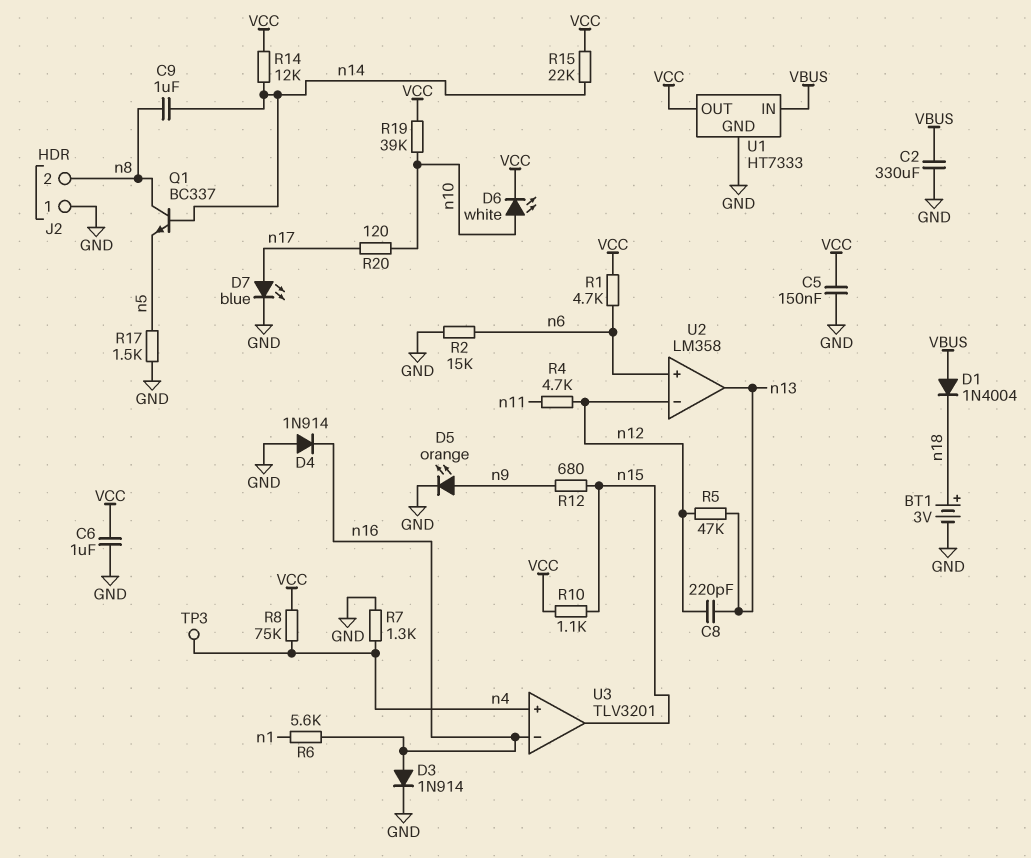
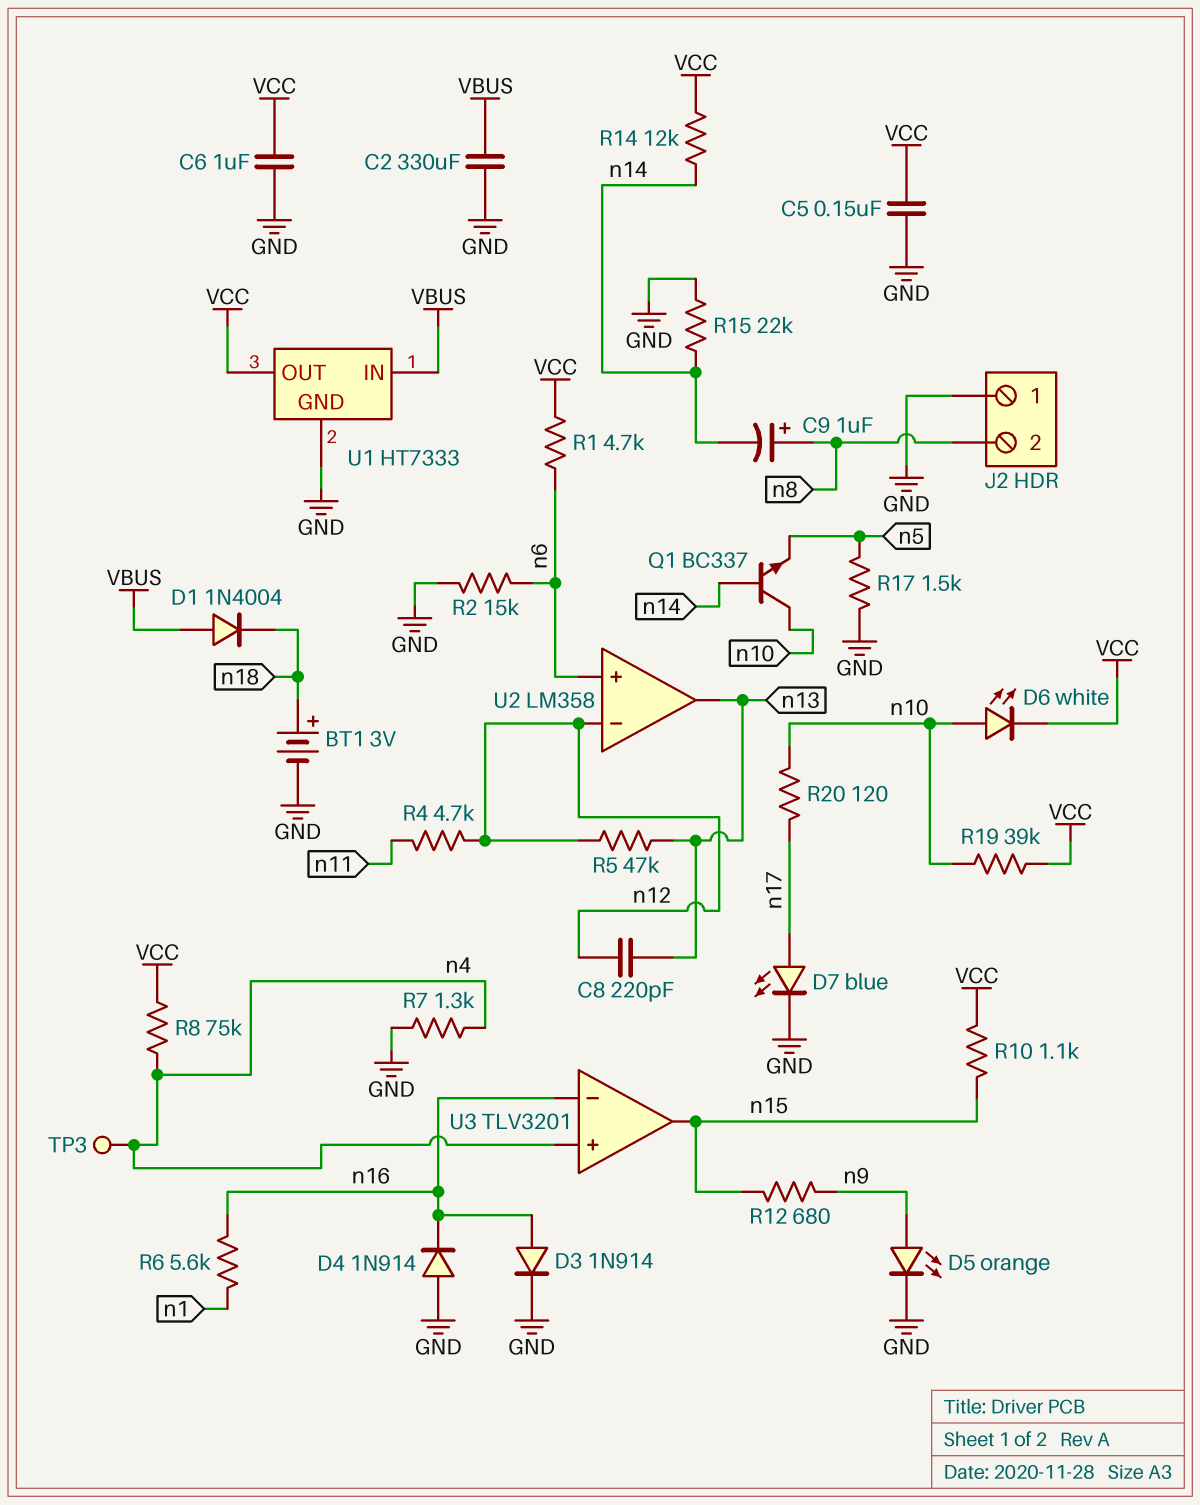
C9: 1uF (n8, n14) -> 1uF (plus n8, minus n14)
Q1: NPN BC337 (B n14, C n8, E n5) -> NPN BC337 (B n14, C n10, E n5)
R15: 22k (VCC, n14) -> 22k (GND, n14)

